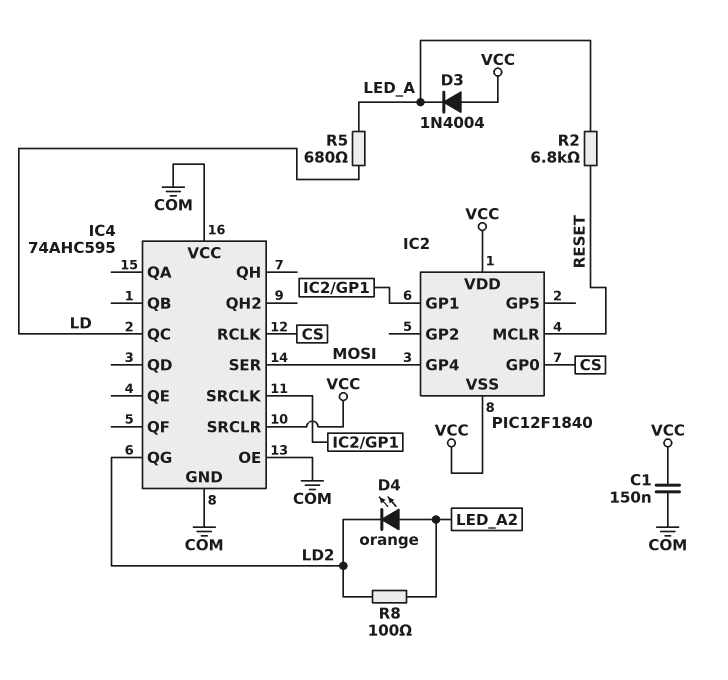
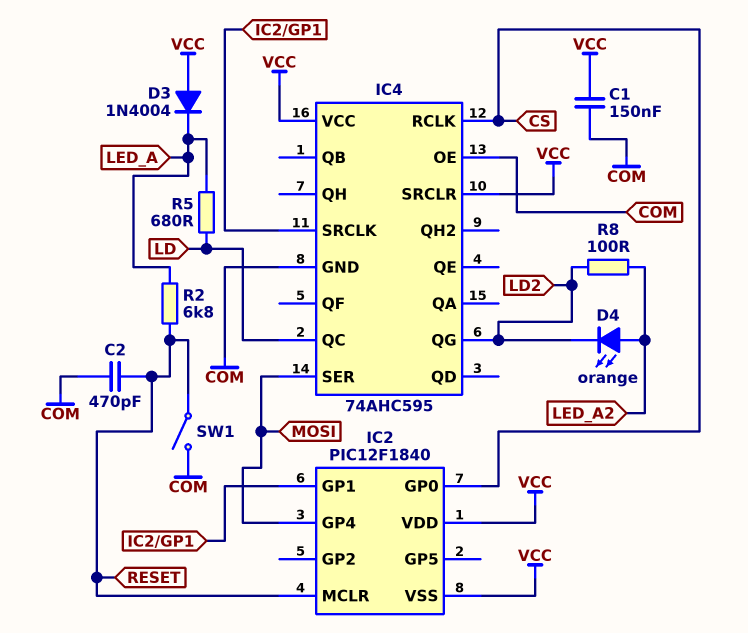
C2: none -> 470pF (COM, RESET)
IC4 pin VCC: COM -> VCC
SW1: none -> switch (COM, RESET)

